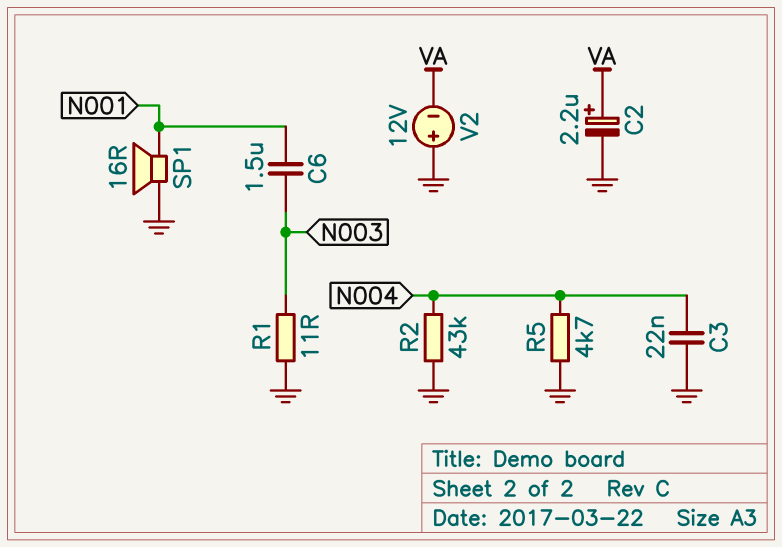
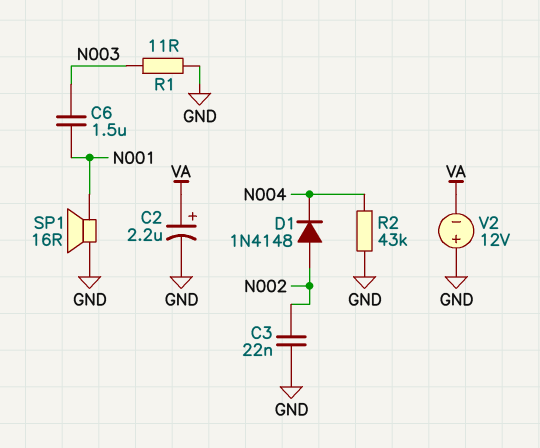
C3: 22nF (GND, N004) -> 22nF (GND, N002)
D1: none -> diode 1N4148 (A N002, K N004)
R5: 4.7k (GND, N004) -> none

